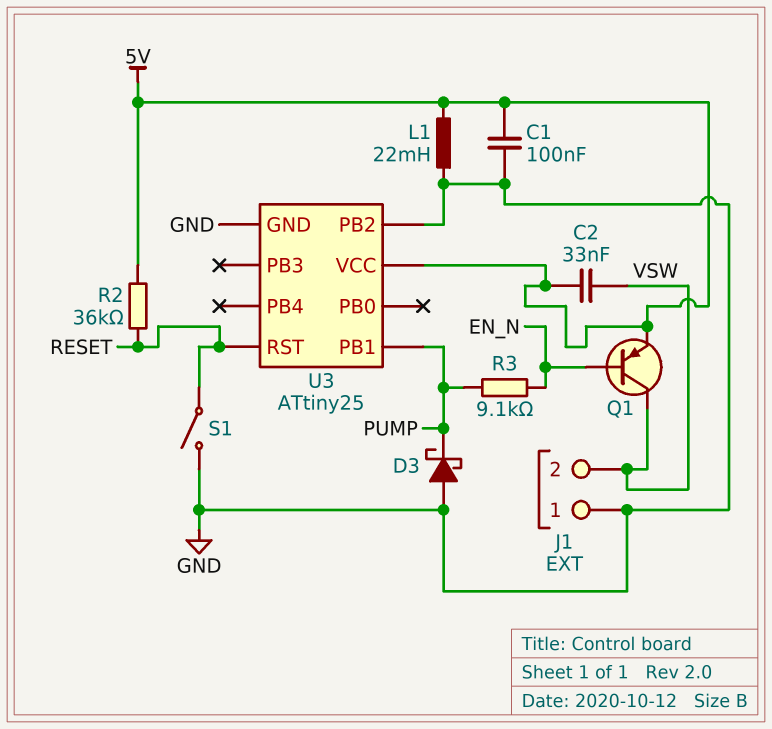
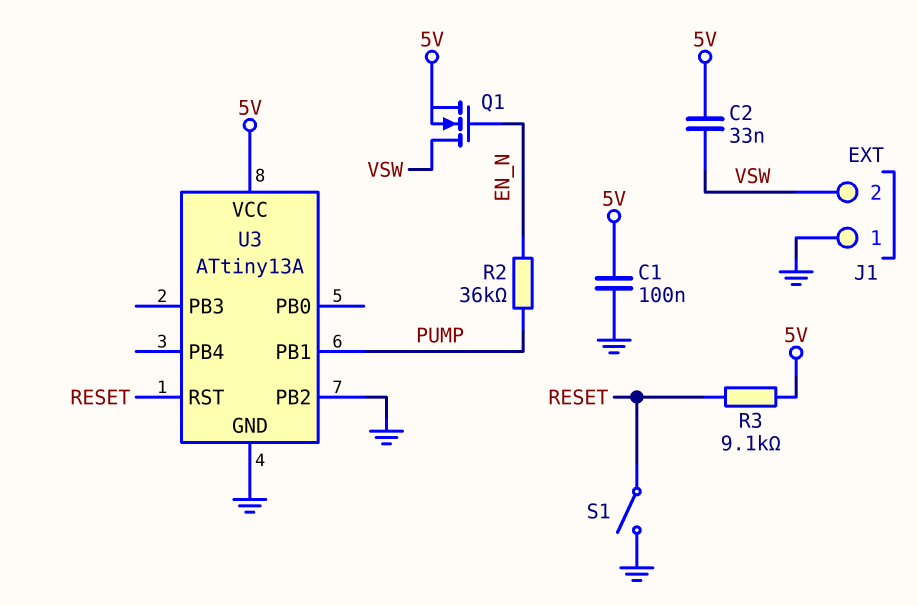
D3: schottky (A GND, K PUMP) -> none
L1: 22mH (5V, GND) -> none
Q1: PNP (B EN_N, C VSW, E 5V) -> NMOS (G EN_N, D VSW, S 5V)
R2: 36k (5V, RESET) -> 36k (EN_N, PUMP)
R3: 9.1k (EN_N, PUMP) -> 9.1k (5V, RESET)
U3: ATtiny25 -> ATtiny13A

